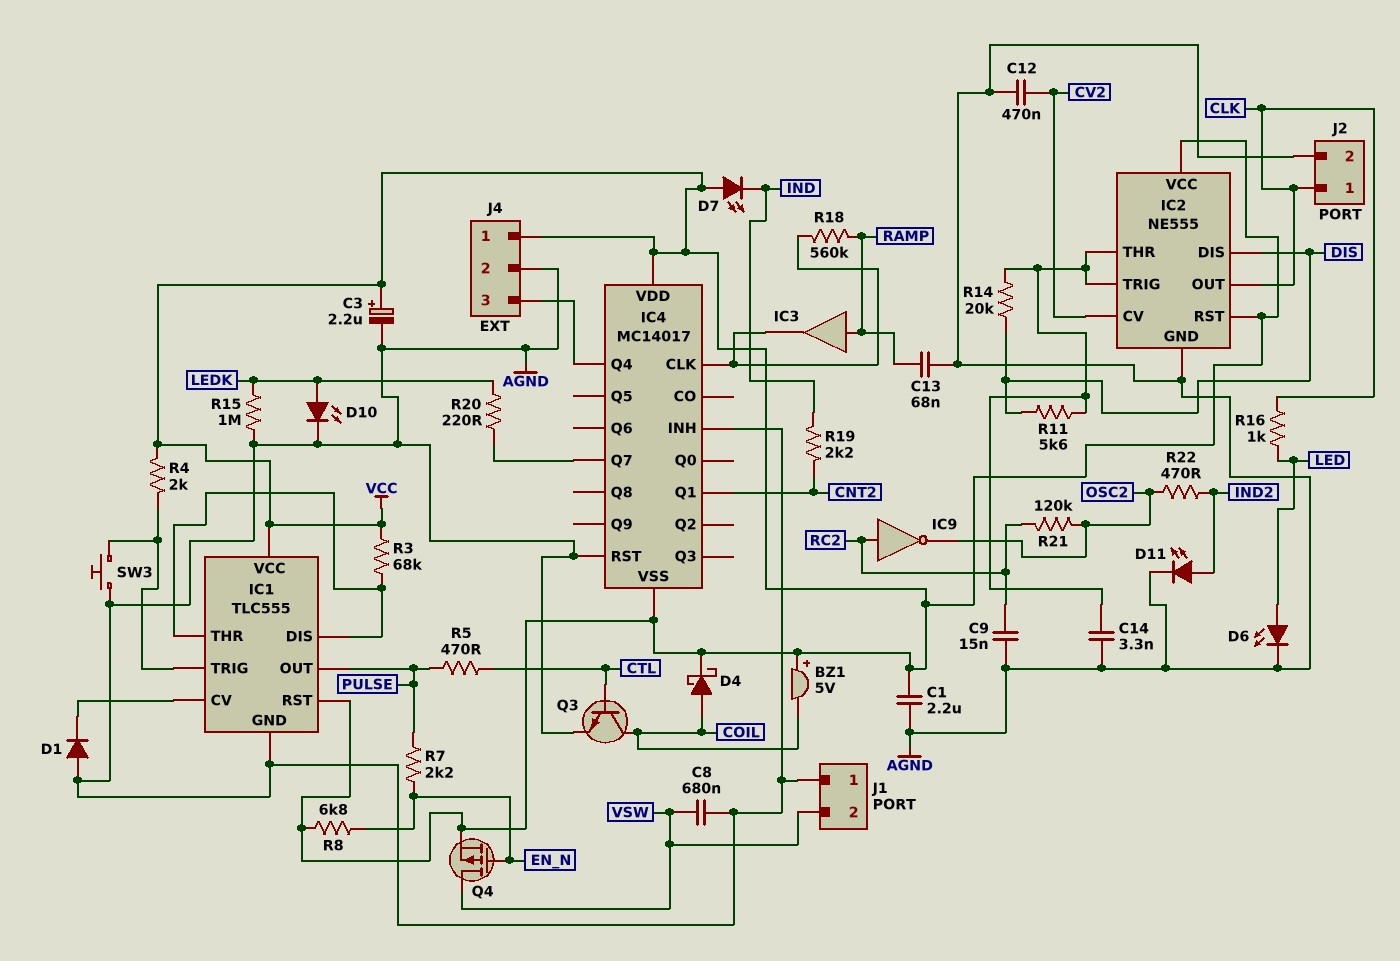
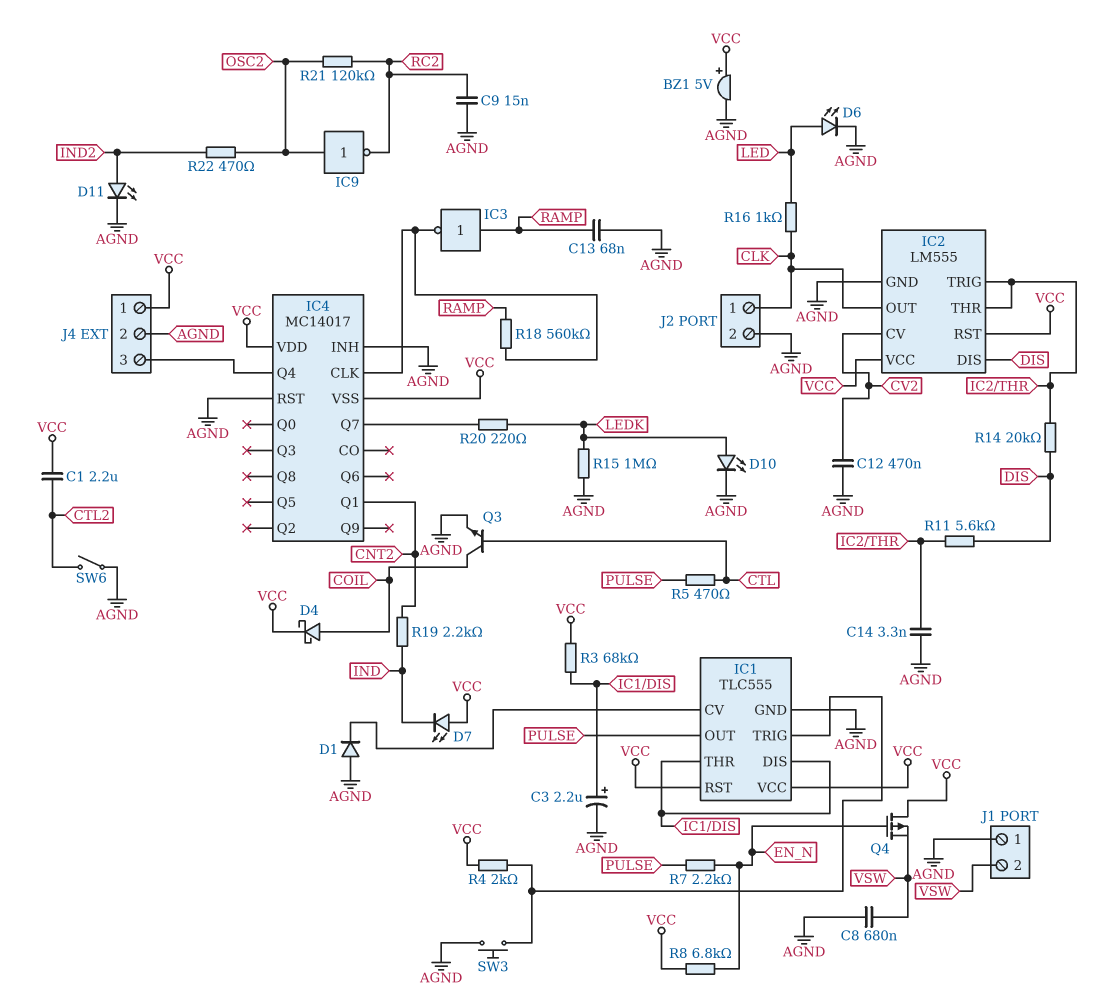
BZ1: buzzer 5V (plus VCC, minus COIL) -> buzzer 5V (plus VCC, minus AGND)
C1: 2.2uF (AGND, VCC) -> 2.2uF (CTL2, VCC)
C3: 2.2uF (plus VCC, minus AGND) -> 2.2uF (plus IC1/DIS, minus AGND)
IC2: NE555 -> LM555
IC3: buffer (in RAMP, out IC4/CLK) -> NOT (in RAMP, out IC4/CLK)
IC9: NOT (in RC2, out OSC2) -> NOT (in OSC2, out RC2)
Q4: PMOS (G EN_N, D VSW, S VCC) -> PMOS (G EN_N, D VCC, S VSW)
SW6: none -> switch (AGND, CTL2)

